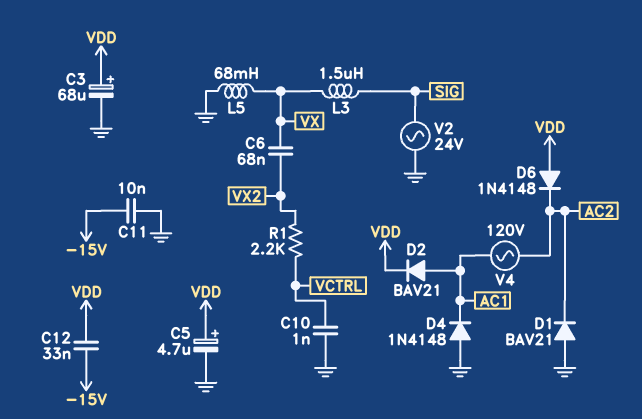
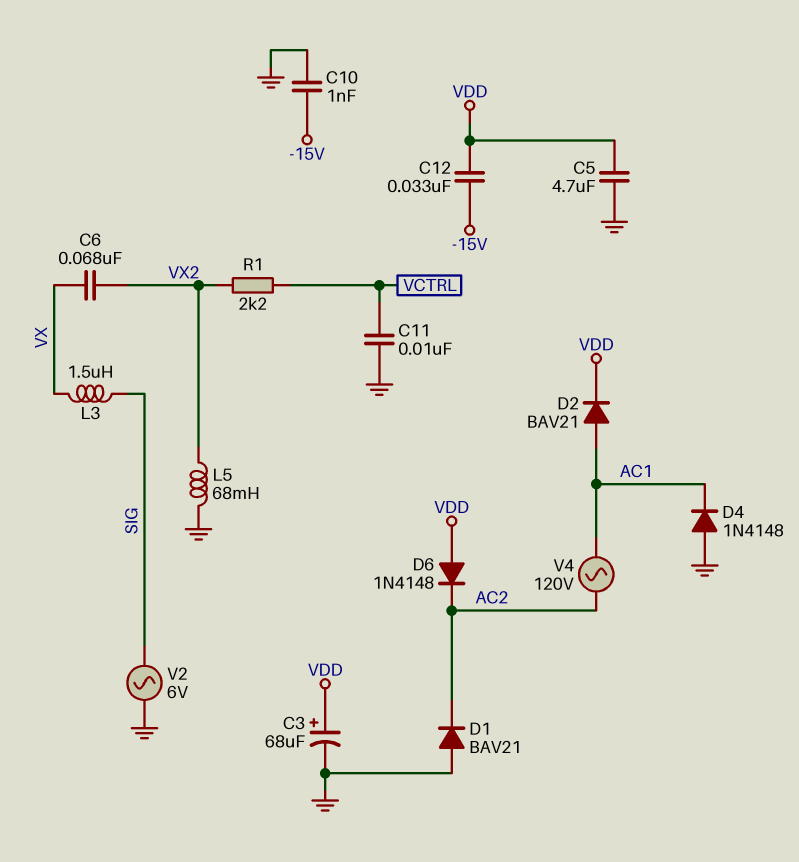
C5: 4.7uF (plus VDD, minus GND) -> 4.7uF (GND, VDD)
C10: 1nF (GND, VCTRL) -> 1nF (-15V, GND)
C11: 10nF (-15V, GND) -> 10nF (GND, VCTRL)
L5: 68mH (GND, VX) -> 68mH (GND, VX2)
V2: AC 24V (GND, SIG) -> AC 6V (GND, SIG)

